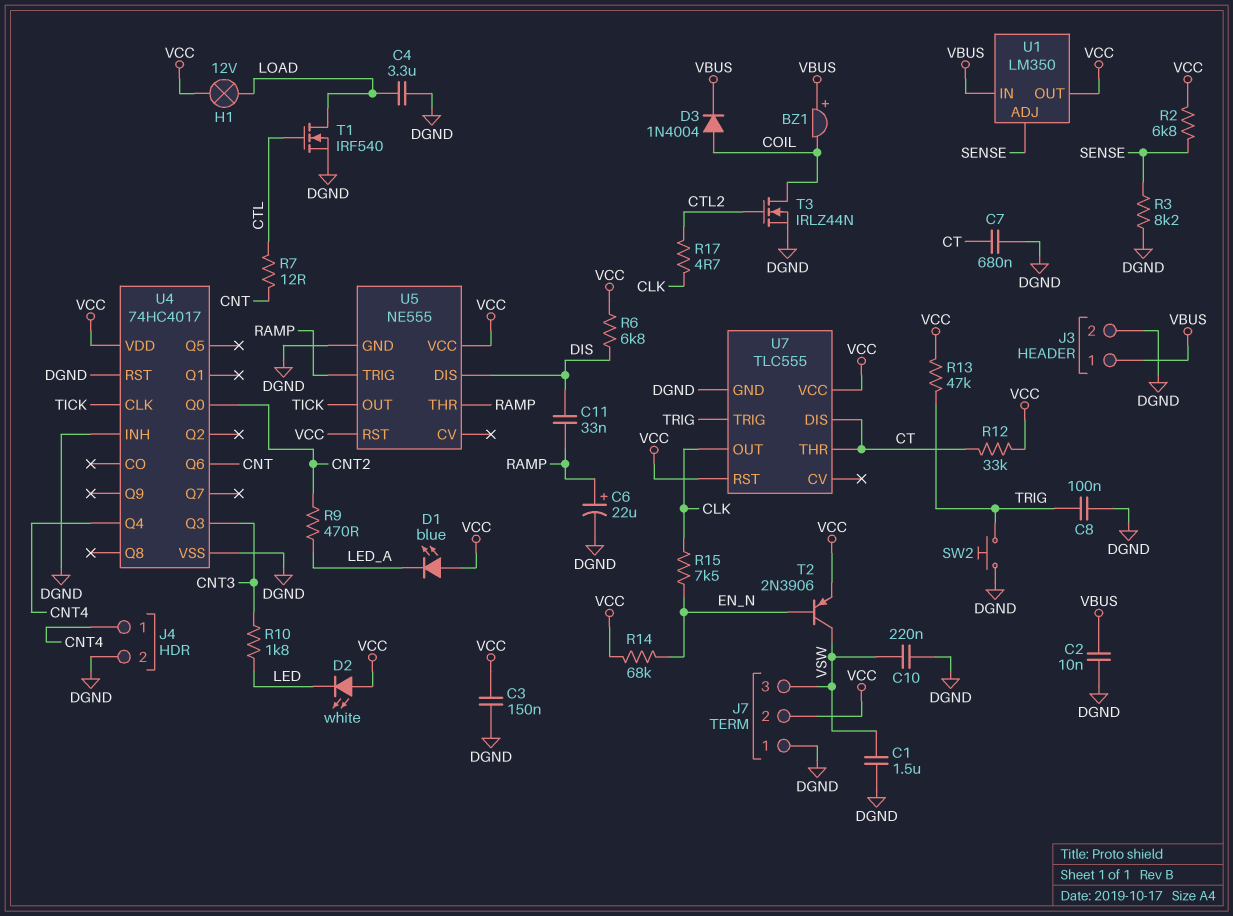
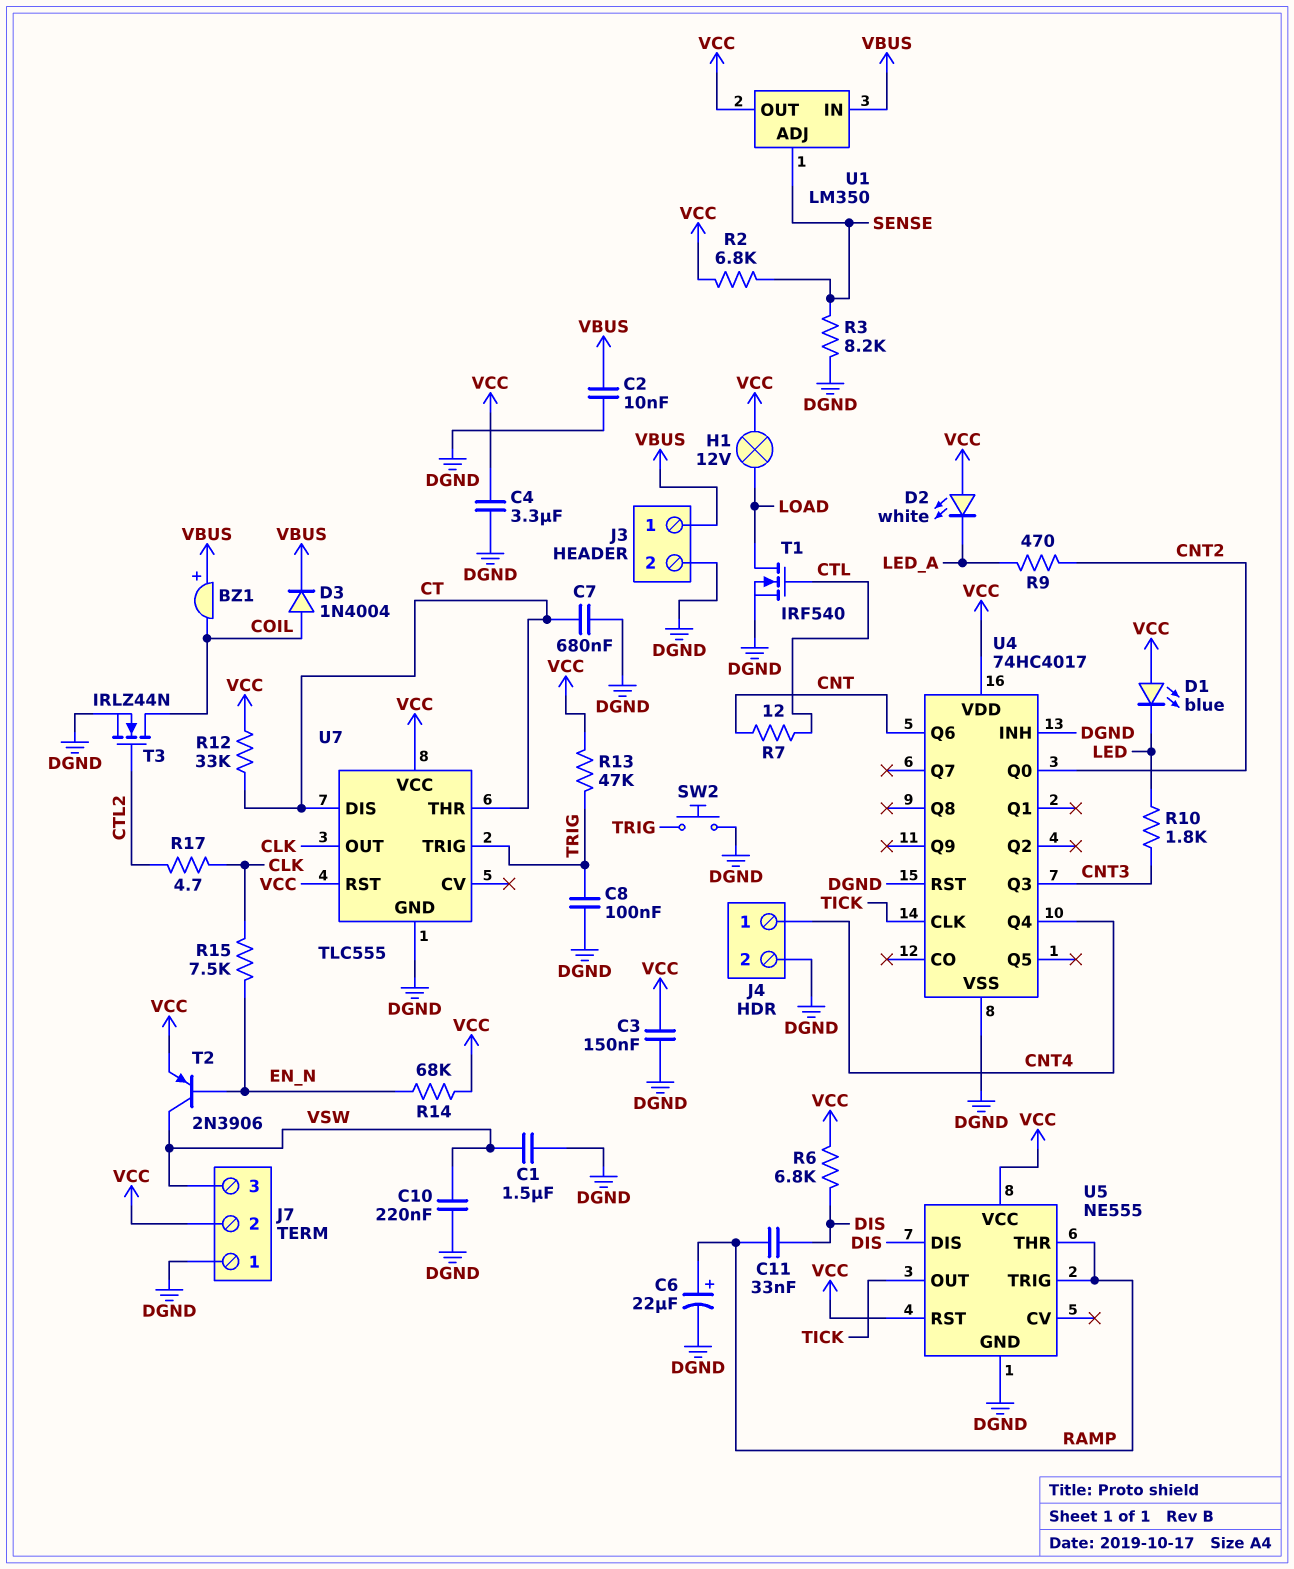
C4: 3.3uF (DGND, LOAD) -> 3.3uF (DGND, VCC)
D1: LED blue (A VCC, K LED_A) -> LED blue (A VCC, K LED)
D2: LED white (A VCC, K LED) -> LED white (A VCC, K LED_A)

